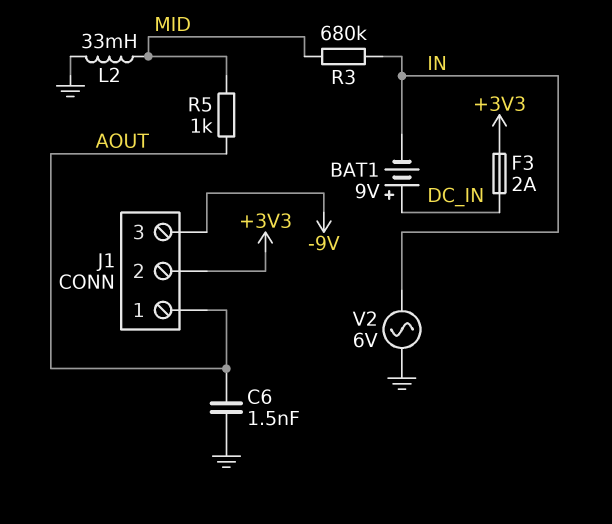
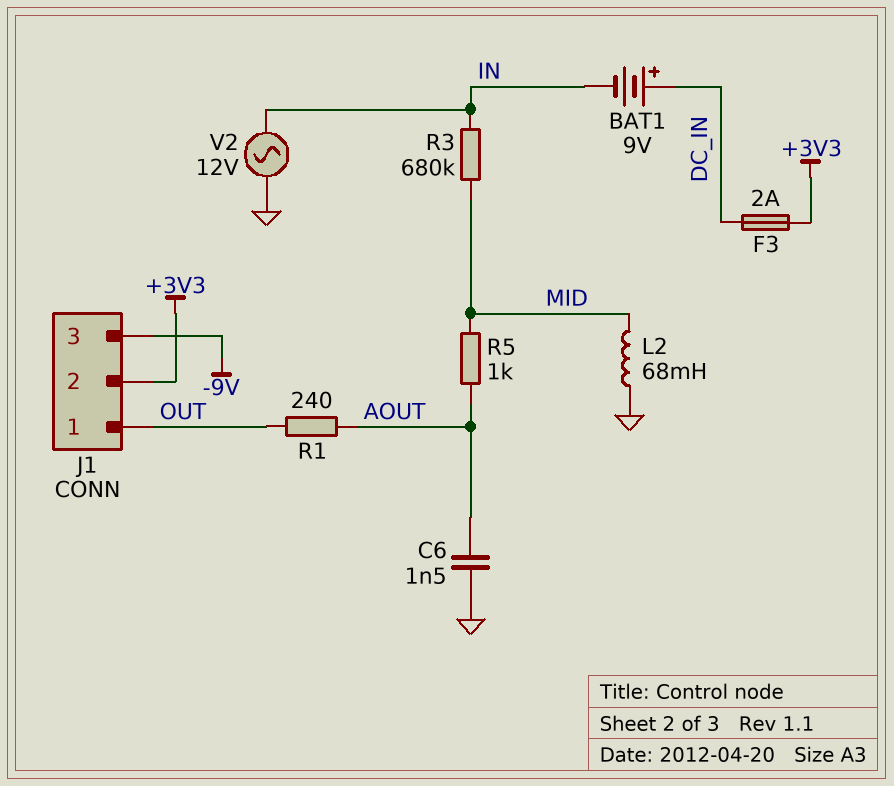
J1 pin 1: AOUT -> OUT
L2: 33mH (GND, MID) -> 68mH (GND, MID)
R1: none -> 240 (AOUT, OUT)
V2: AC 6V (GND, IN) -> AC 12V (GND, IN)

